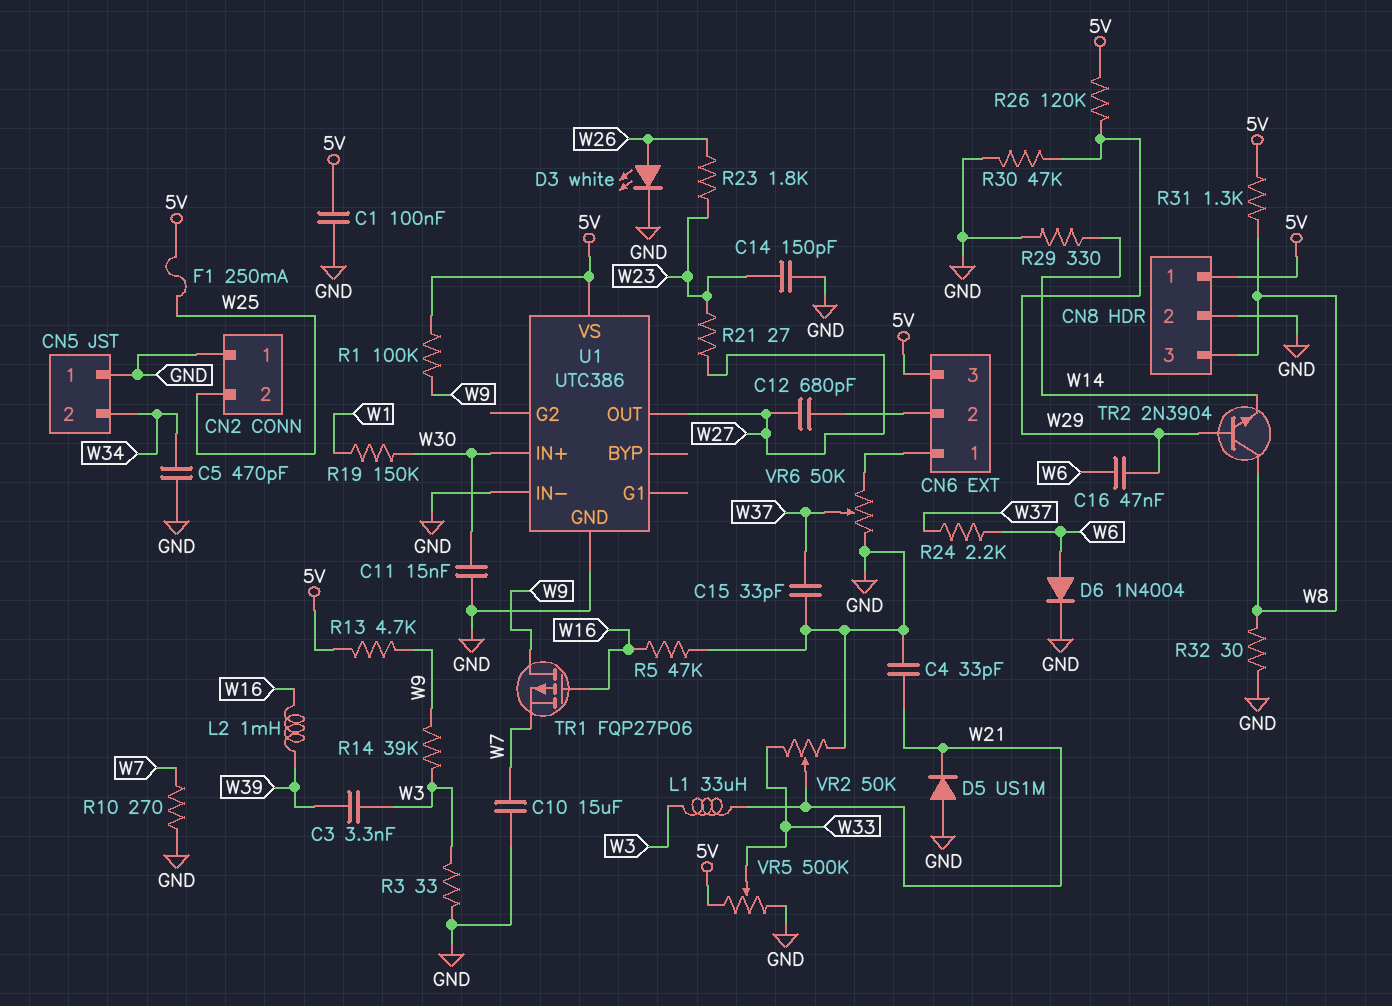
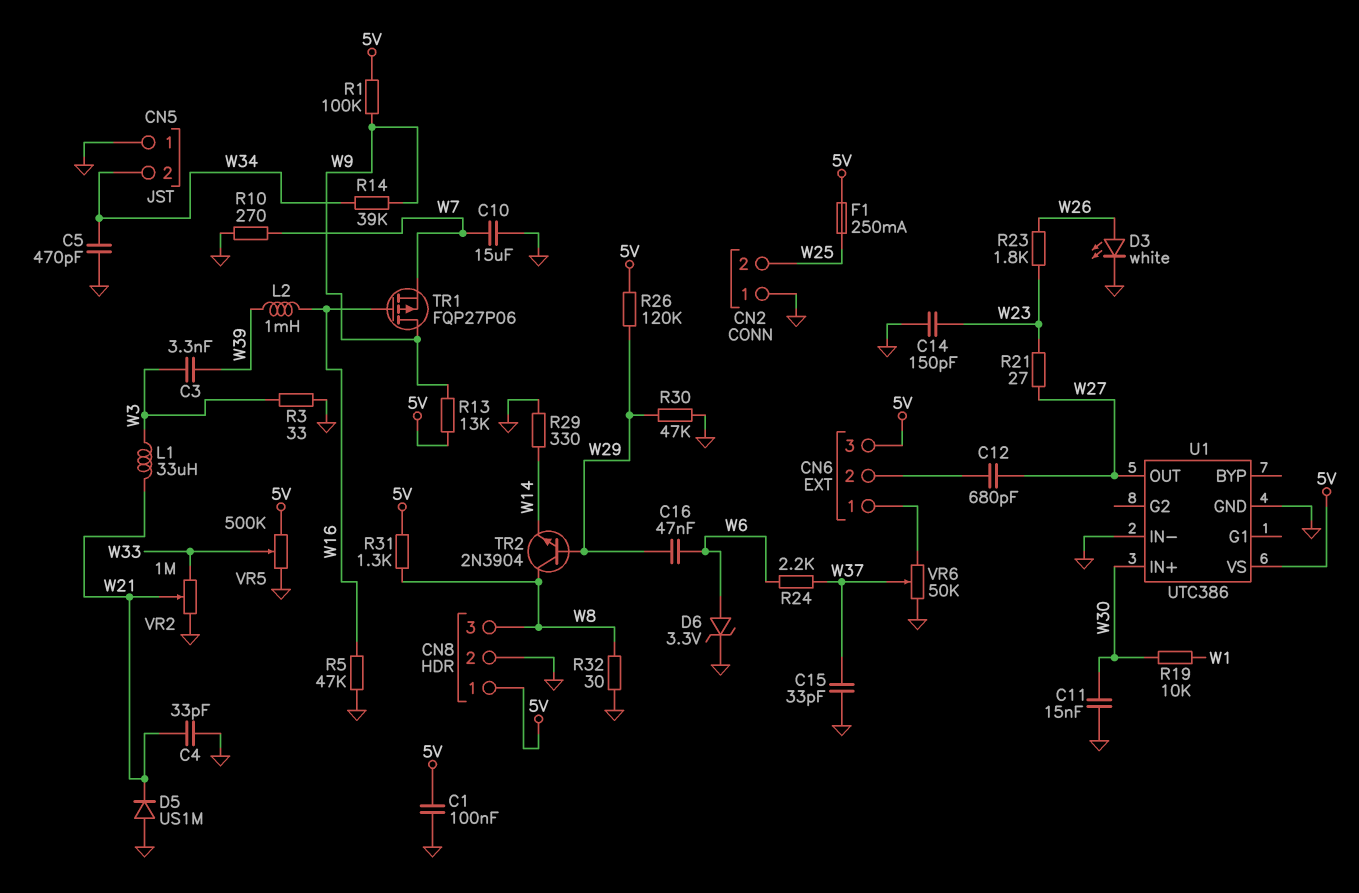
D6: diode 1N4004 (A W6, K GND) -> zener 3.3V (A W6, K GND)
R13: 4.7k (5V, W9) -> 13k (5V, W9)
R14: 39k (W3, W9) -> 39k (W9, W34)
R19: 150k (W1, W30) -> 10k (W1, W30)
VR2: 50k (GND, W33, wiper W21) -> 1M (GND, W33, wiper W21)

